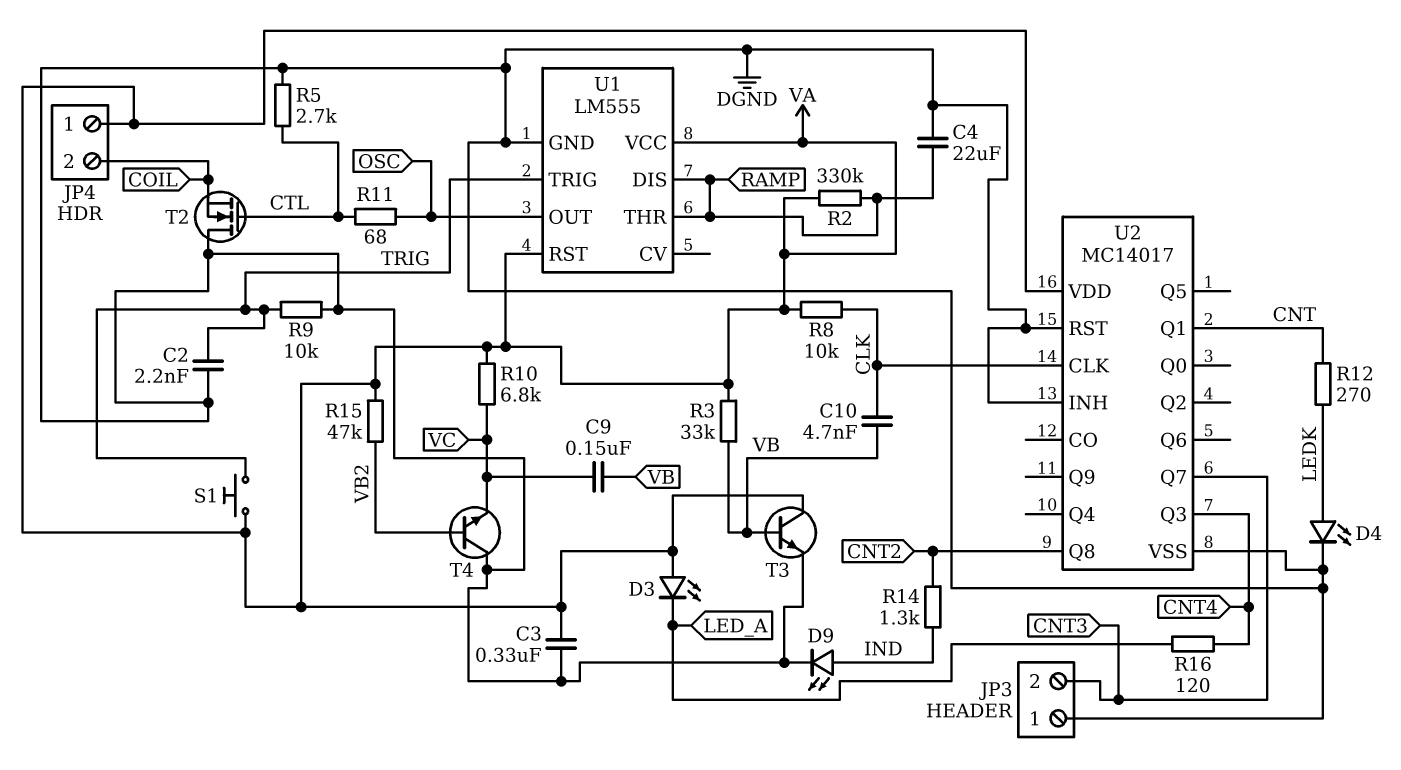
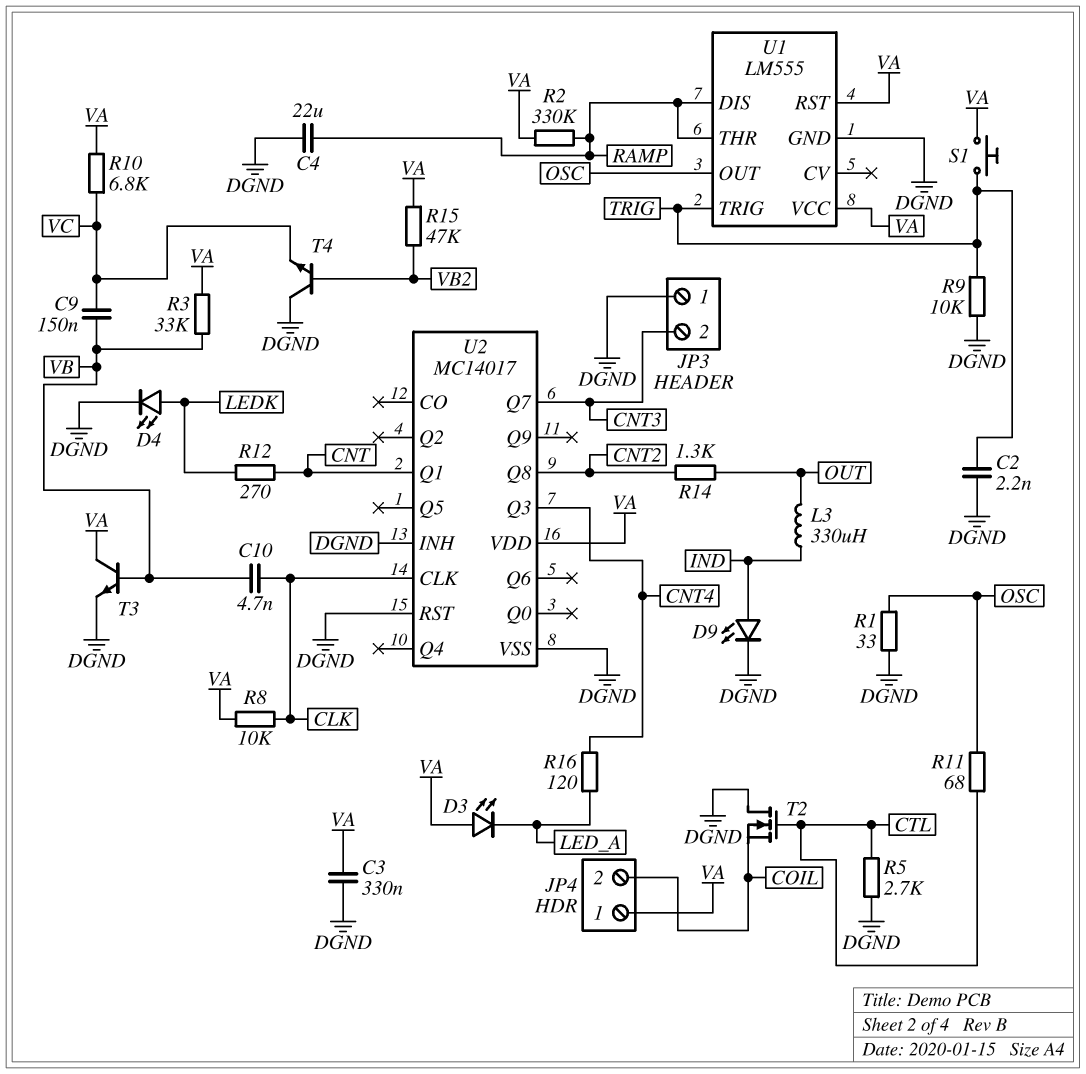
L3: none -> 330uH (IND, OUT)
R1: none -> 33 (DGND, OSC)
R14: 1.3k (CNT2, IND) -> 1.3k (CNT2, OUT)

